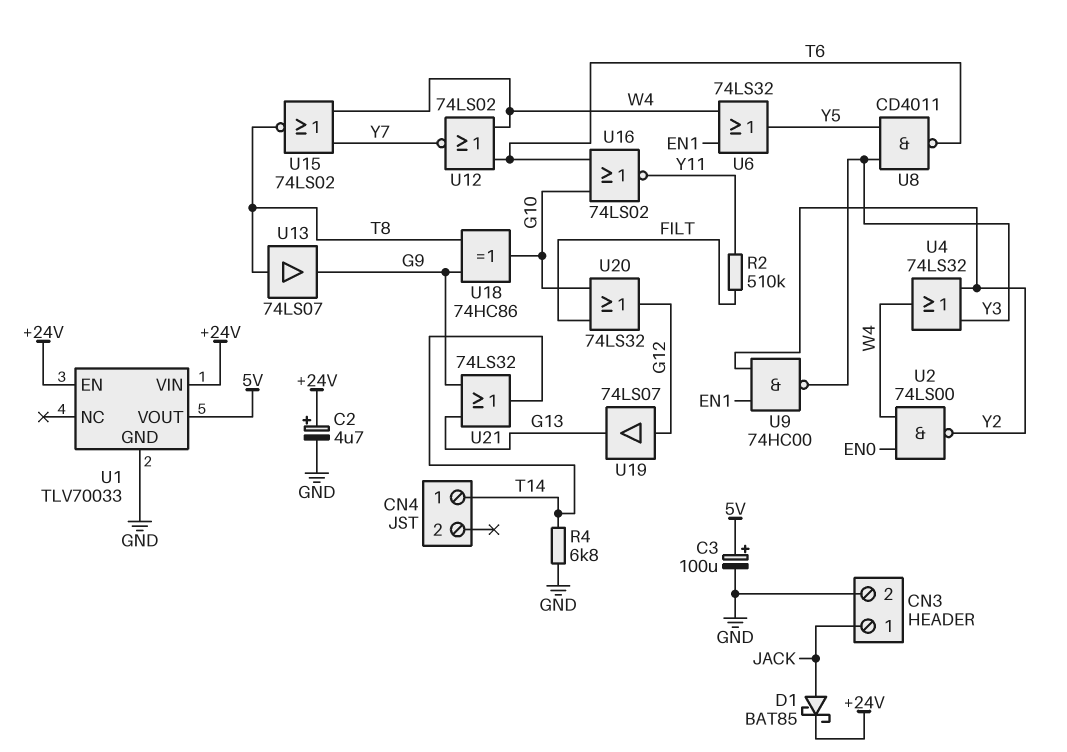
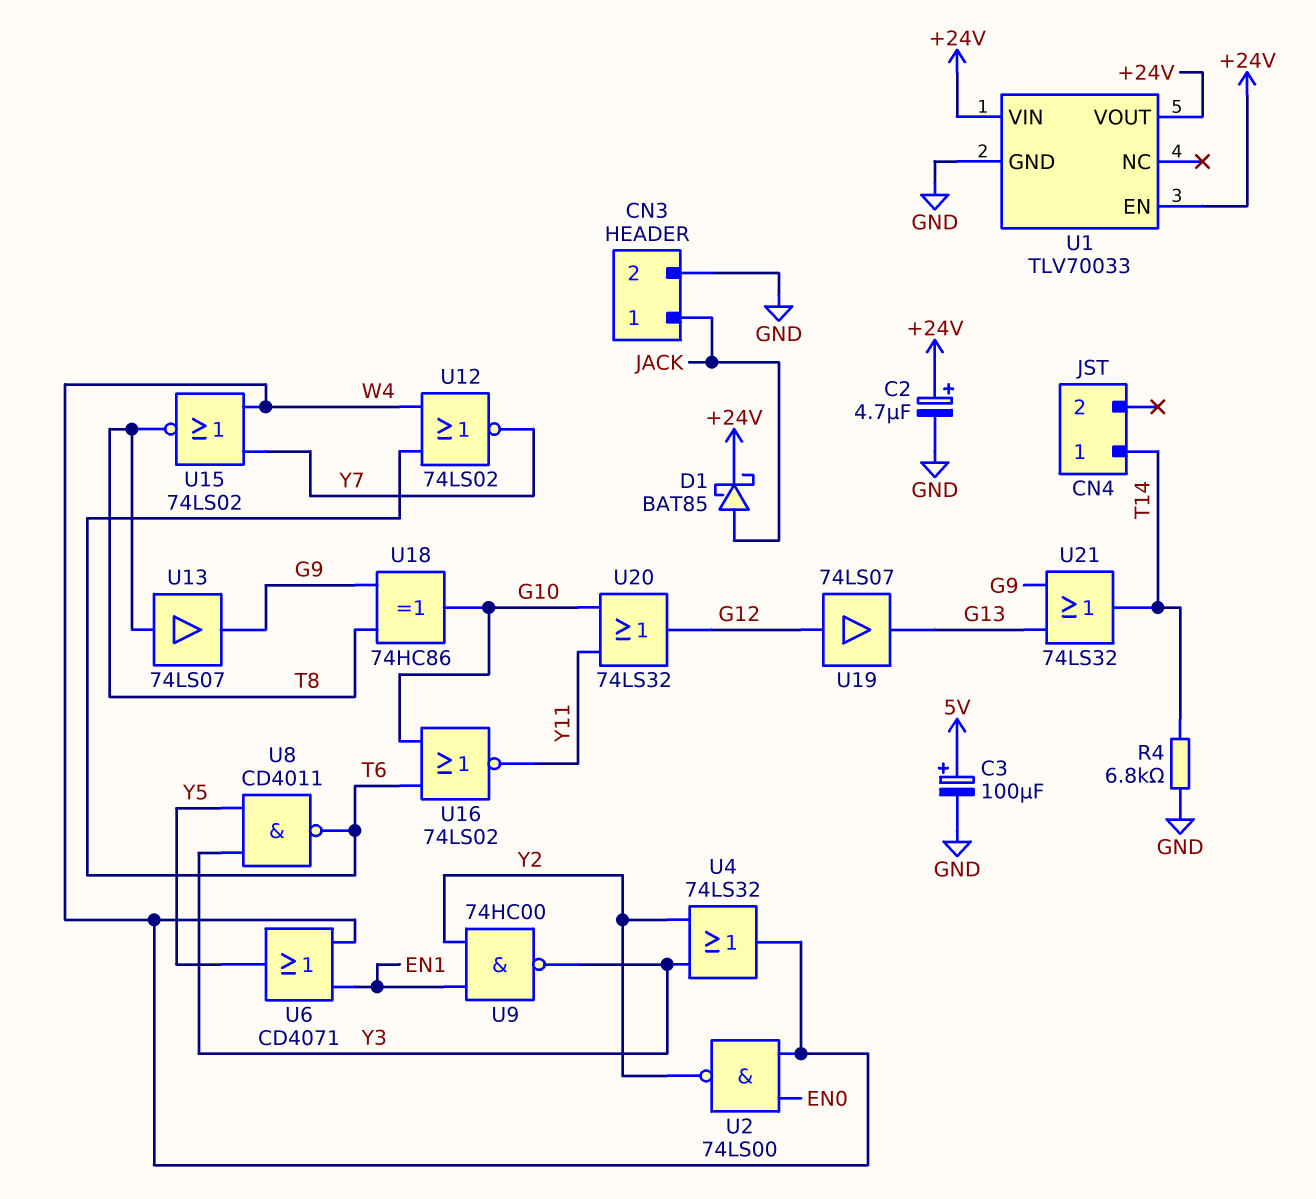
R2: 510k (FILT, Y11) -> none
U1 pin VOUT: 5V -> +24V
U6: OR 74LS32 (in EN1, in W4, out Y5) -> OR CD4071 (in EN1, in W4, out Y5)
U20: OR 74LS32 (in FILT, in G10, out G12) -> OR 74LS32 (in G10, in Y11, out G12)

